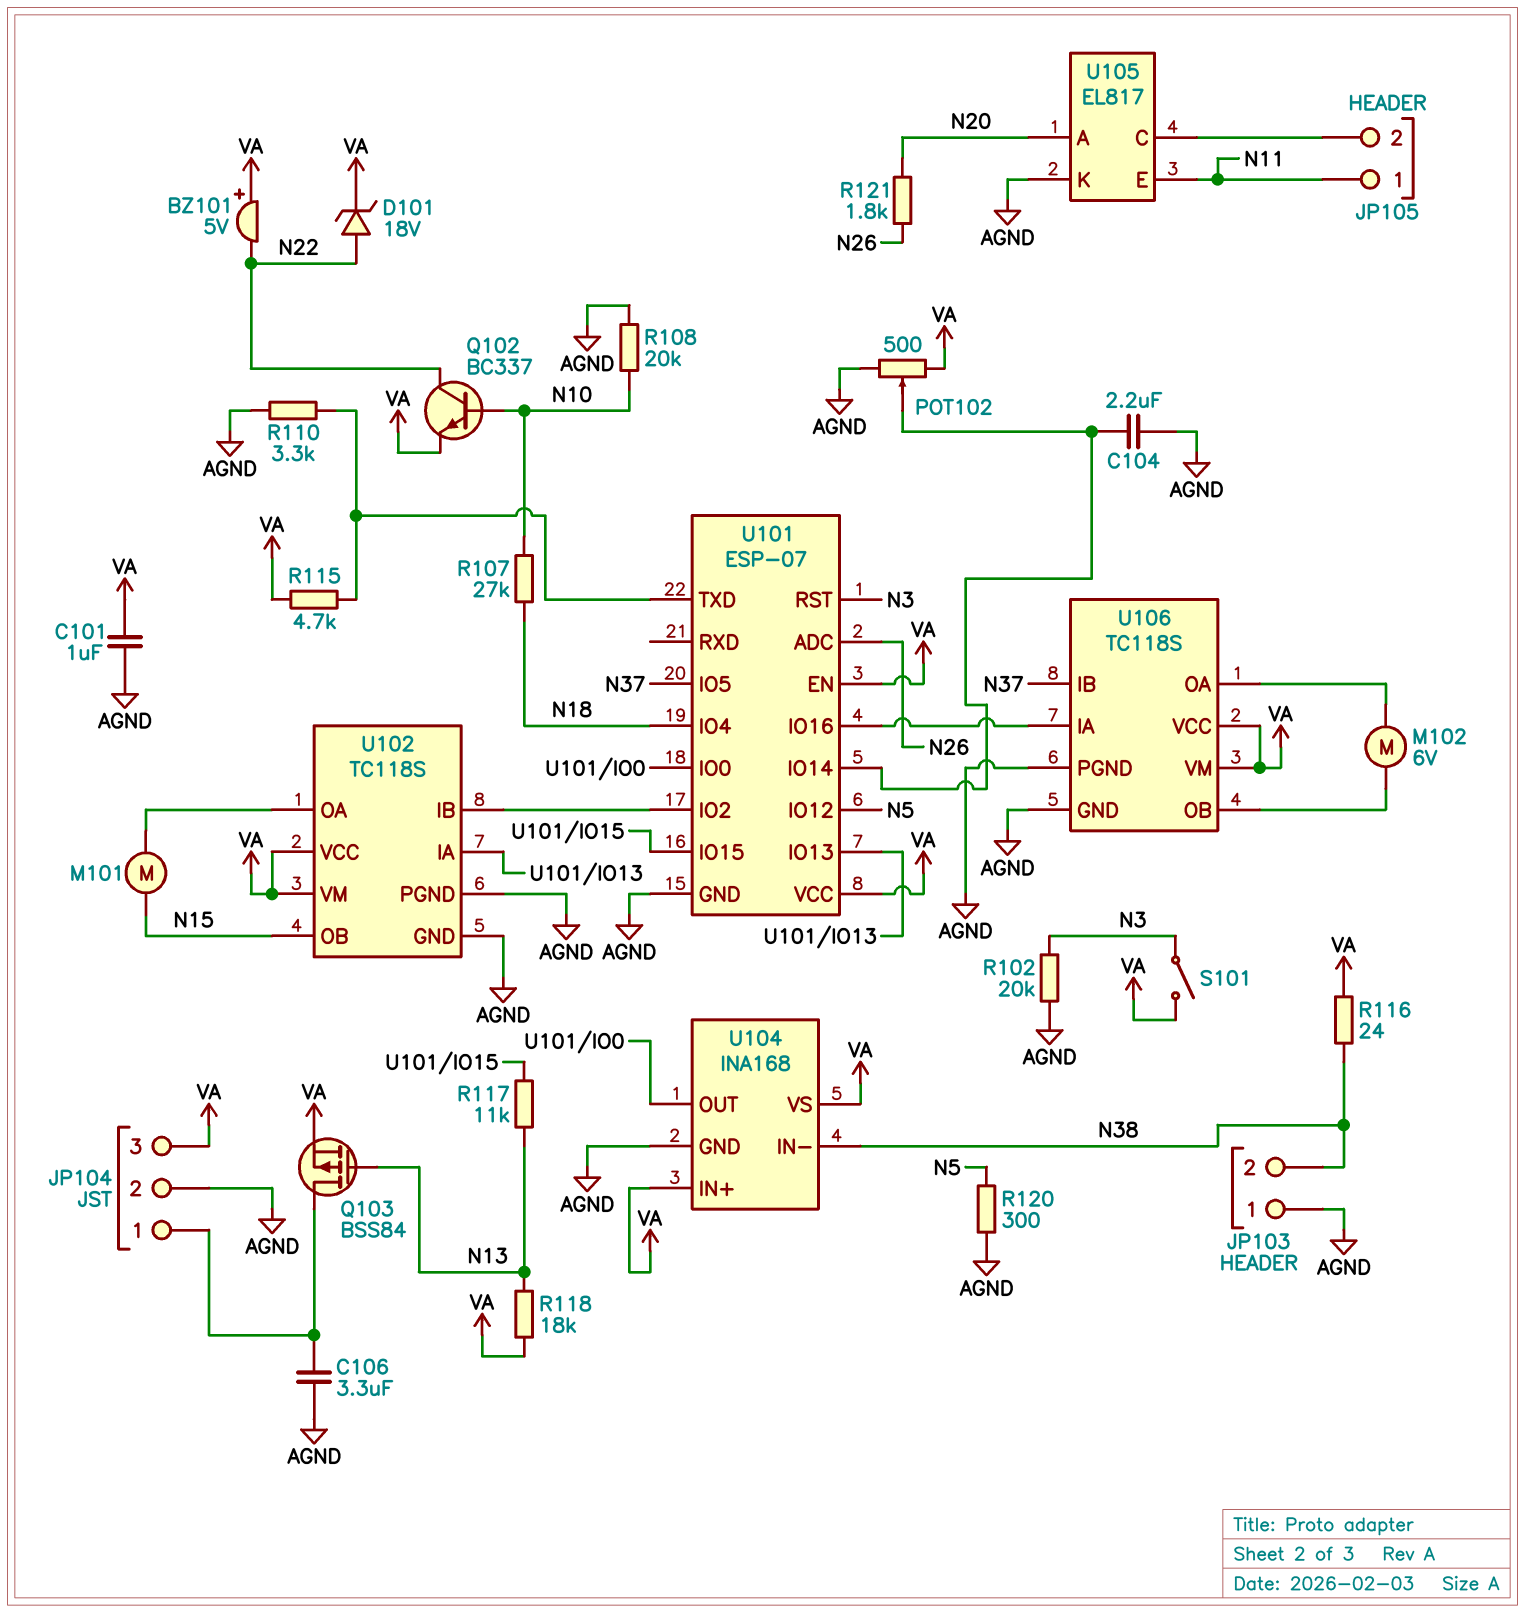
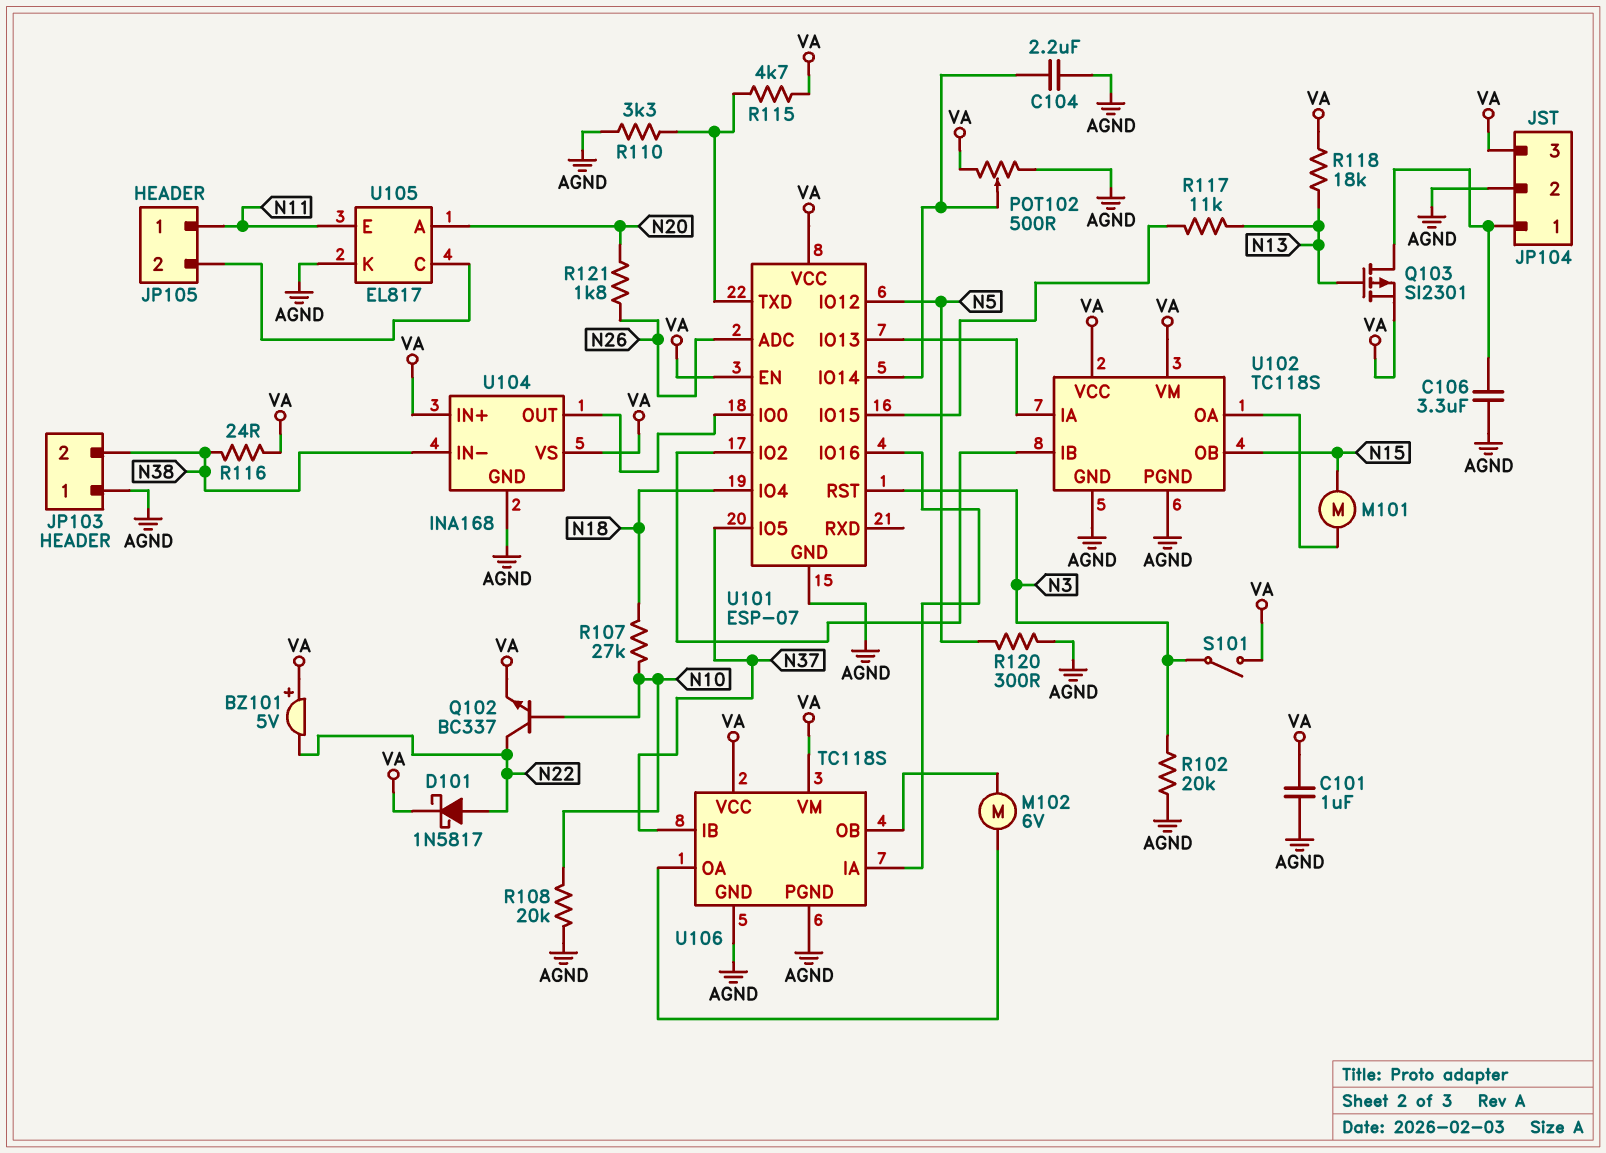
D101: zener 18V (A N22, K VA) -> schottky 1N5817 (A N22, K VA)
Q103: PMOS BSS84 (G N13, D JP104/1, S VA) -> PMOS SI2301 (G N13, D JP104/1, S VA)

